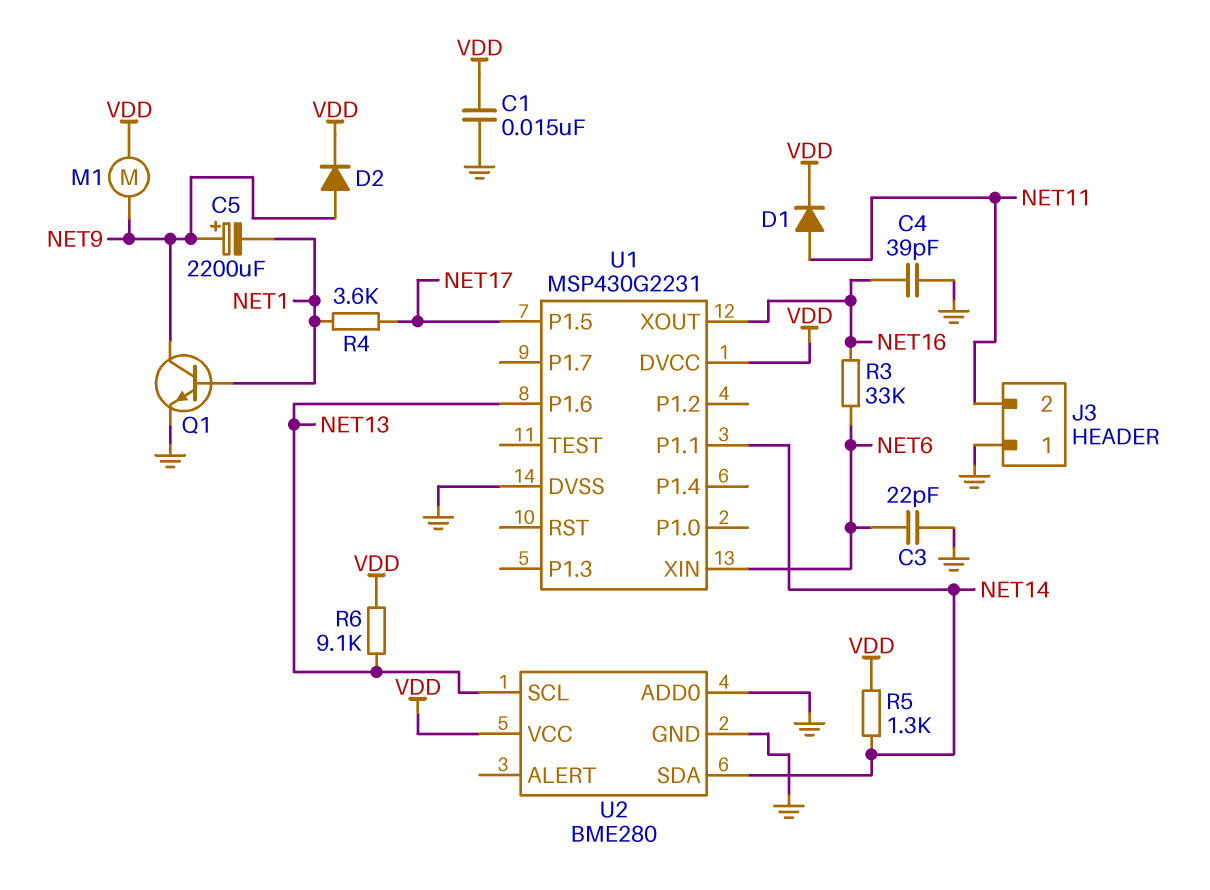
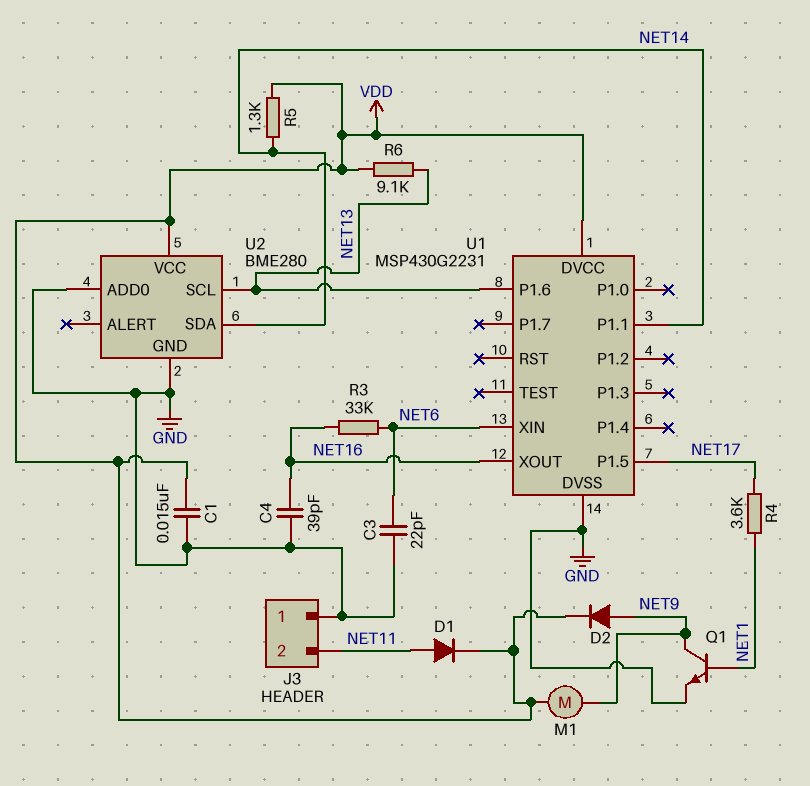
C5: 2200uF (plus NET9, minus NET1) -> none

